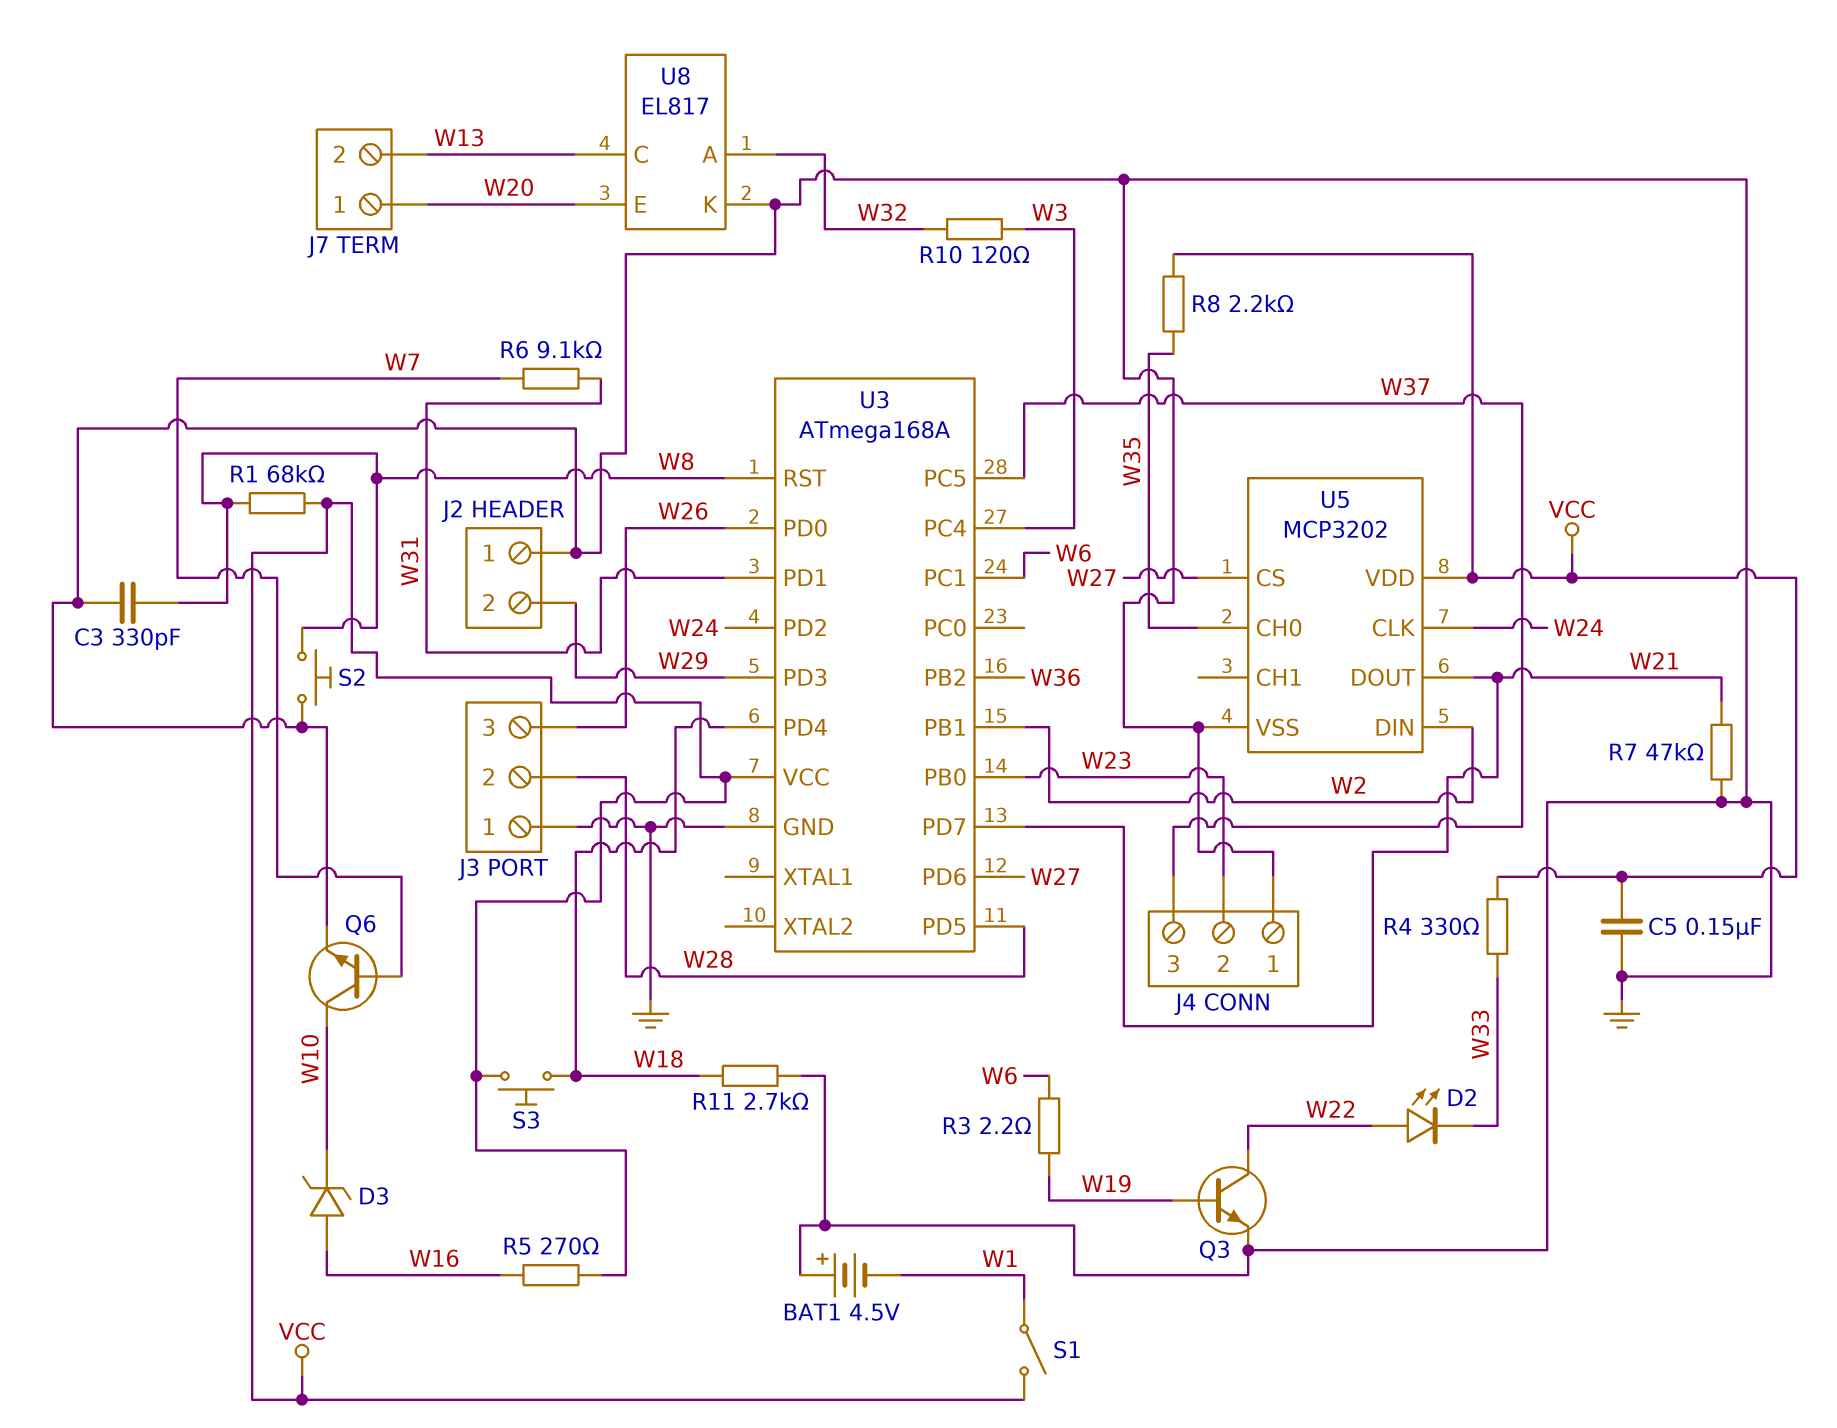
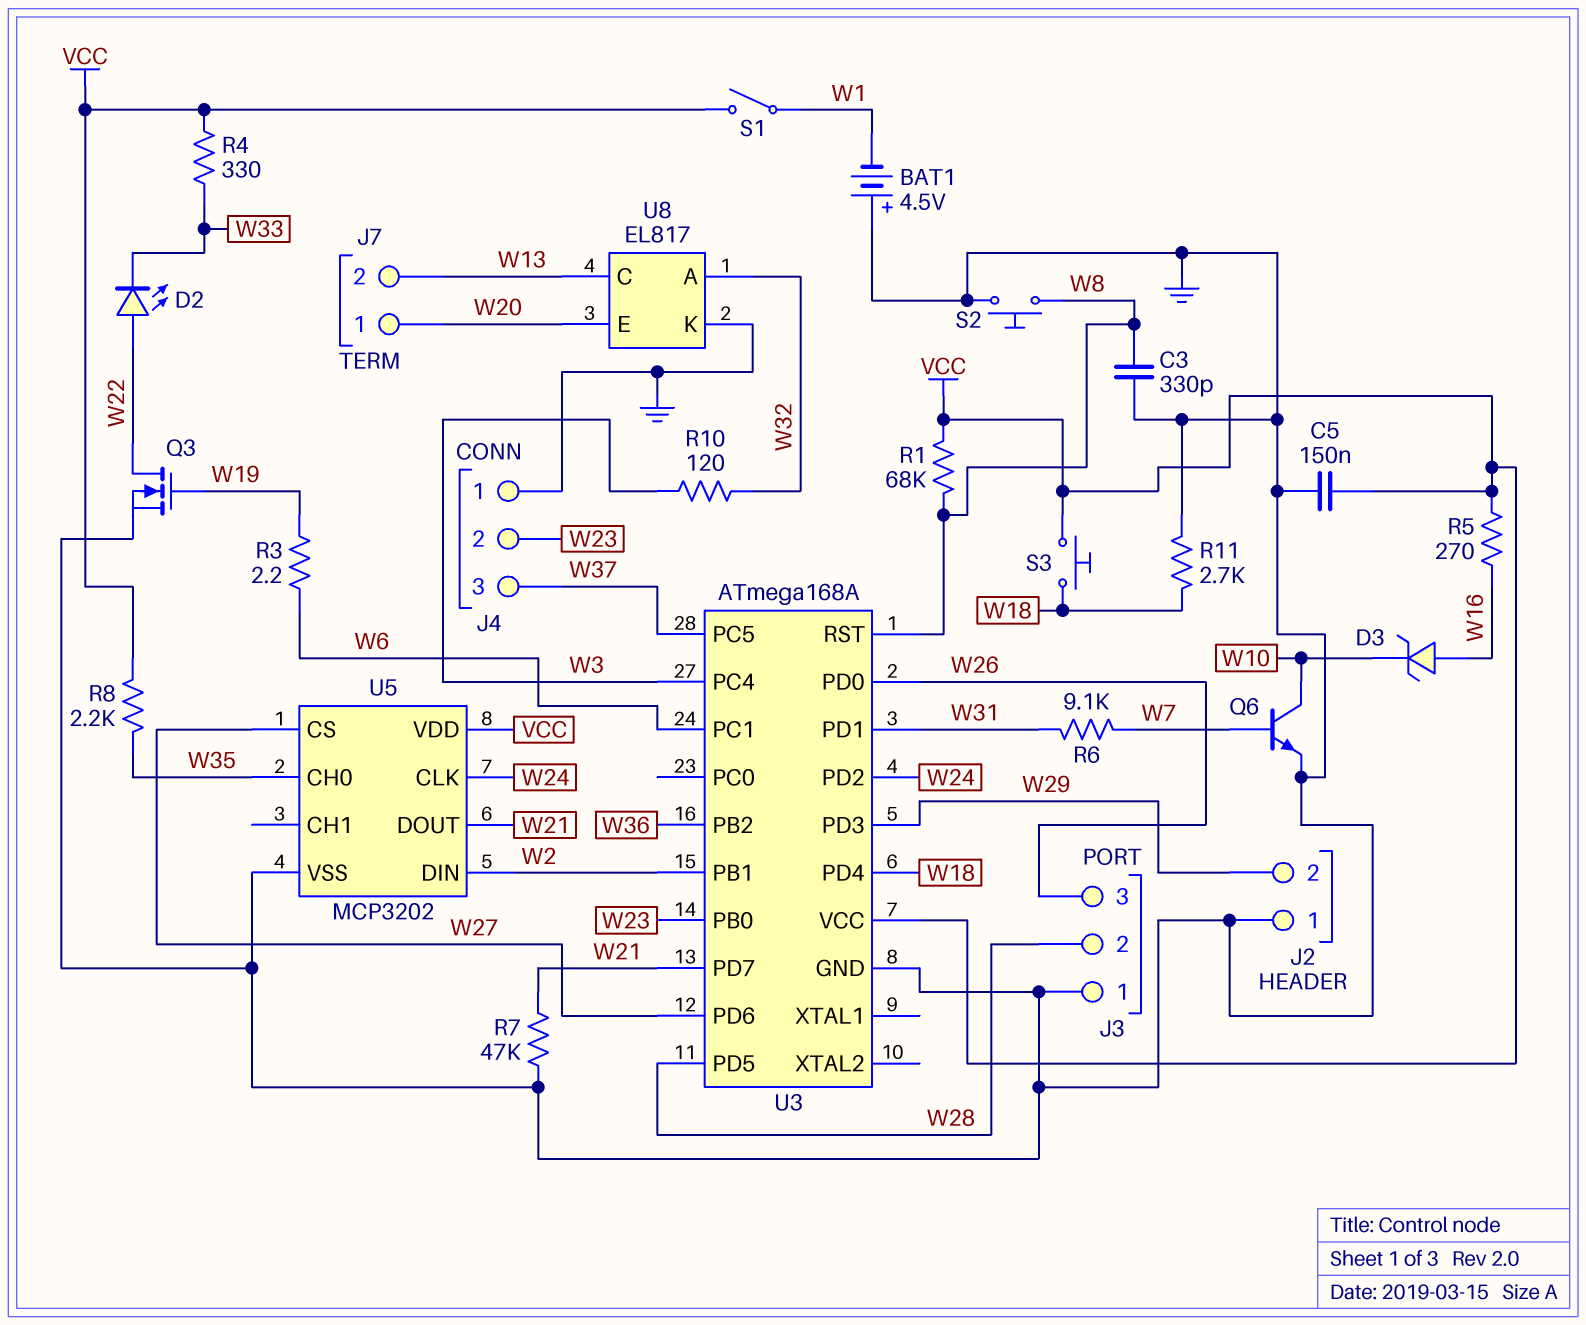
Q3: NPN (B W19, C W22, E GND) -> NMOS (G W19, D W22, S GND)

